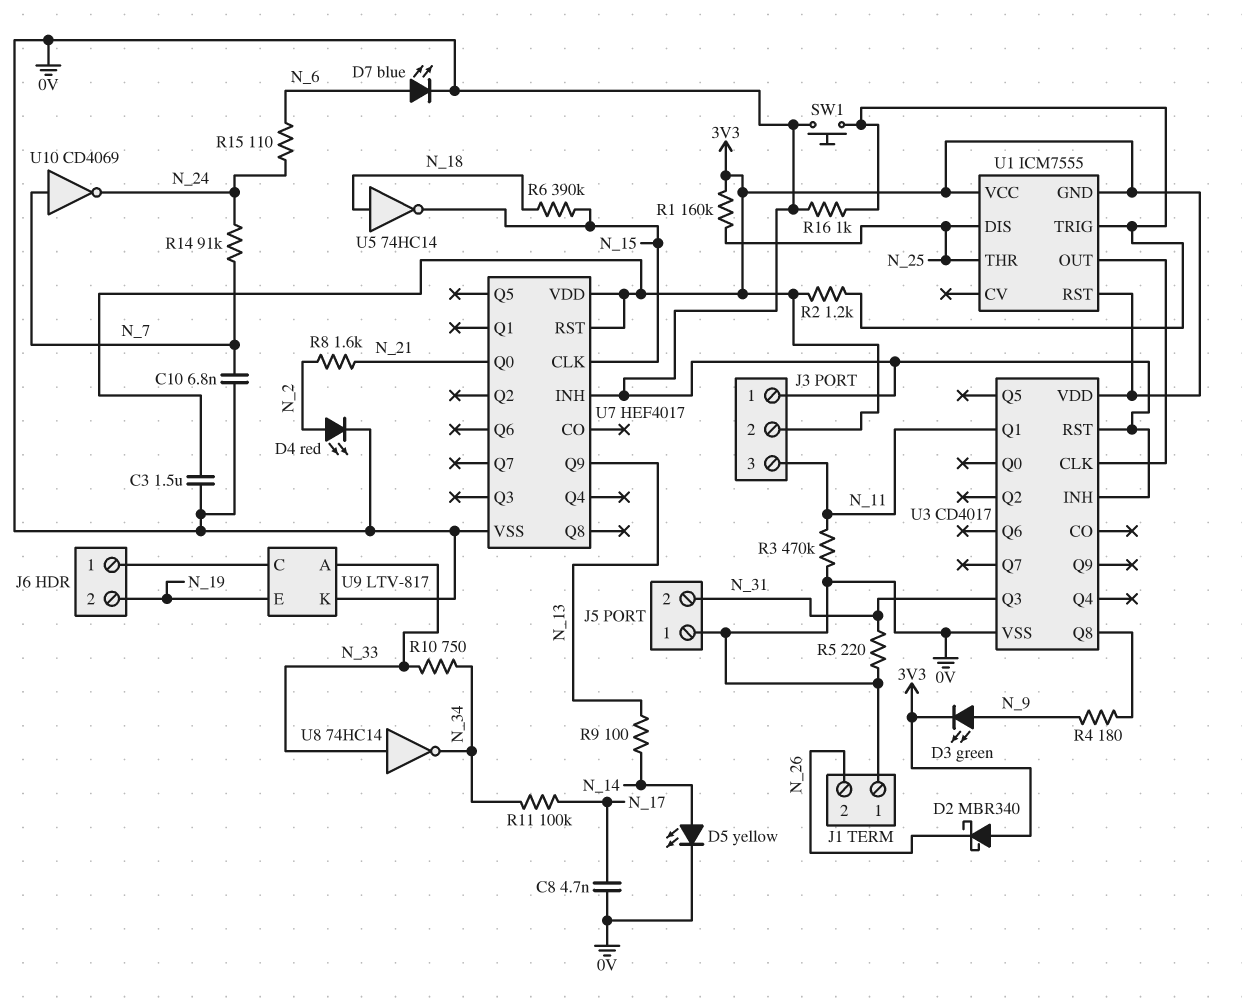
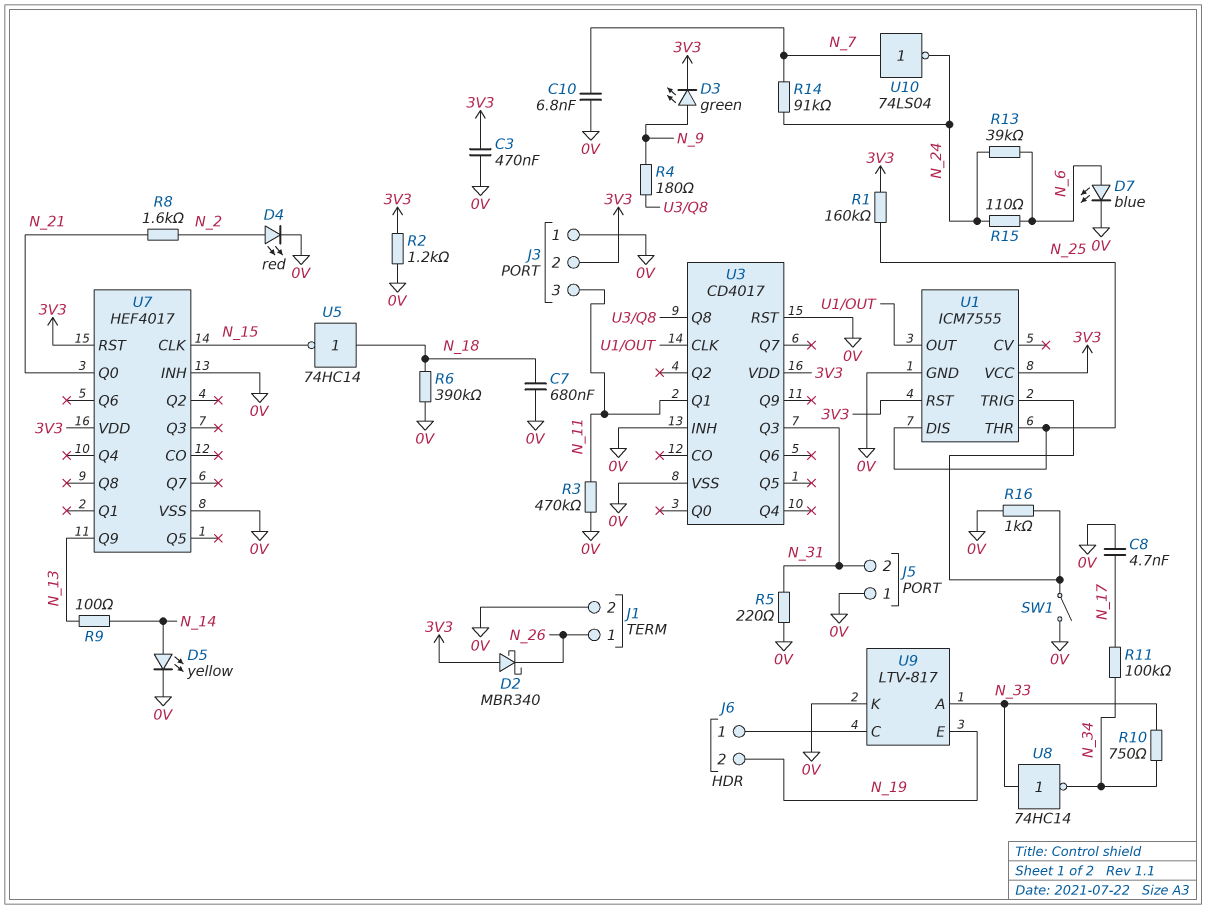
C3: 1.5uF (0V, 3V3) -> 470nF (0V, 3V3)
C7: none -> 680nF (0V, N_18)
J1 pin 1: 0V -> N_26
J1 pin 2: N_26 -> 0V
R2: 1.2k (3V3, U1/TRIG) -> 1.2k (0V, 3V3)
R6: 390k (N_15, N_18) -> 390k (0V, N_18)
R13: none -> 39k (N_6, N_24)
SW1: button (0V, U1/TRIG) -> switch (0V, U1/TRIG)
U1 pin GND: 3V3 -> 0V
U10: NOT CD4069 (in N_7, out N_24) -> NOT 74LS04 (in N_7, out N_24)

